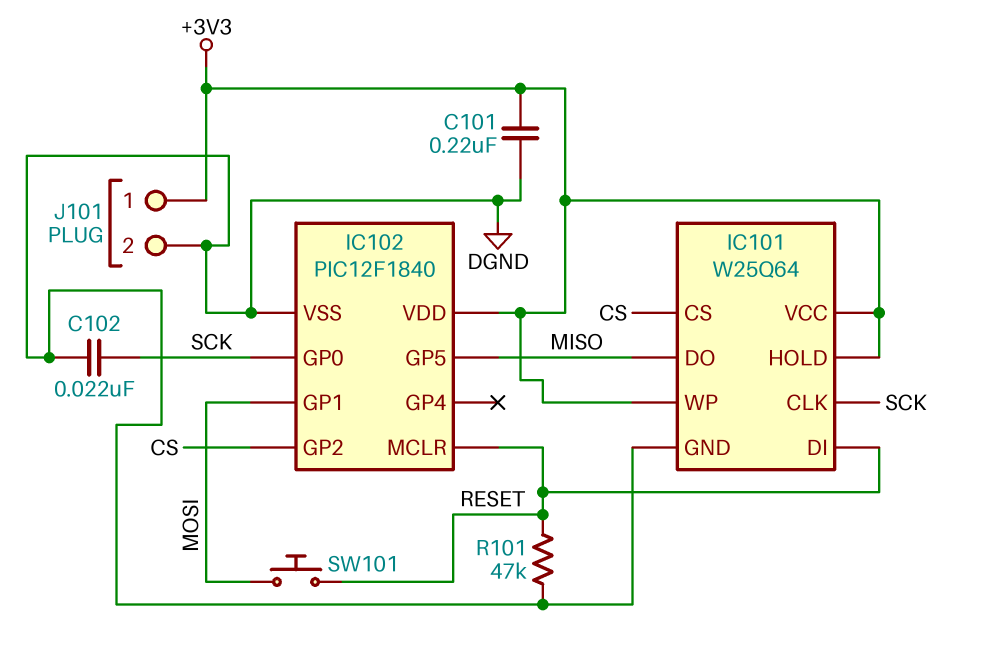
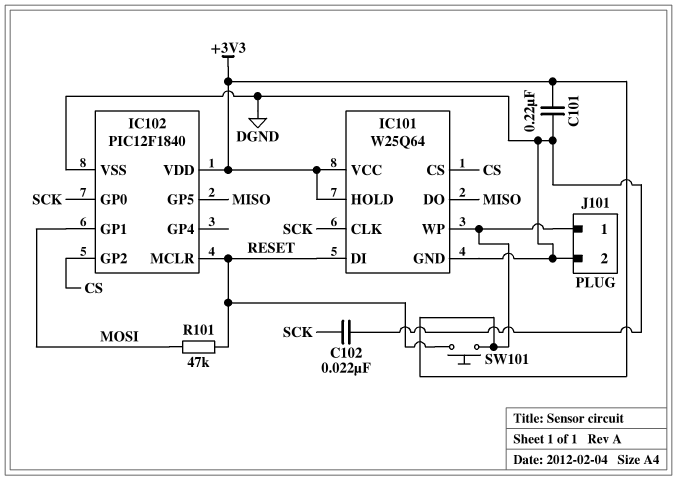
R101: 47k (DGND, RESET) -> 47k (MOSI, RESET)
SW101: button (MOSI, RESET) -> button (+3V3, RESET)

